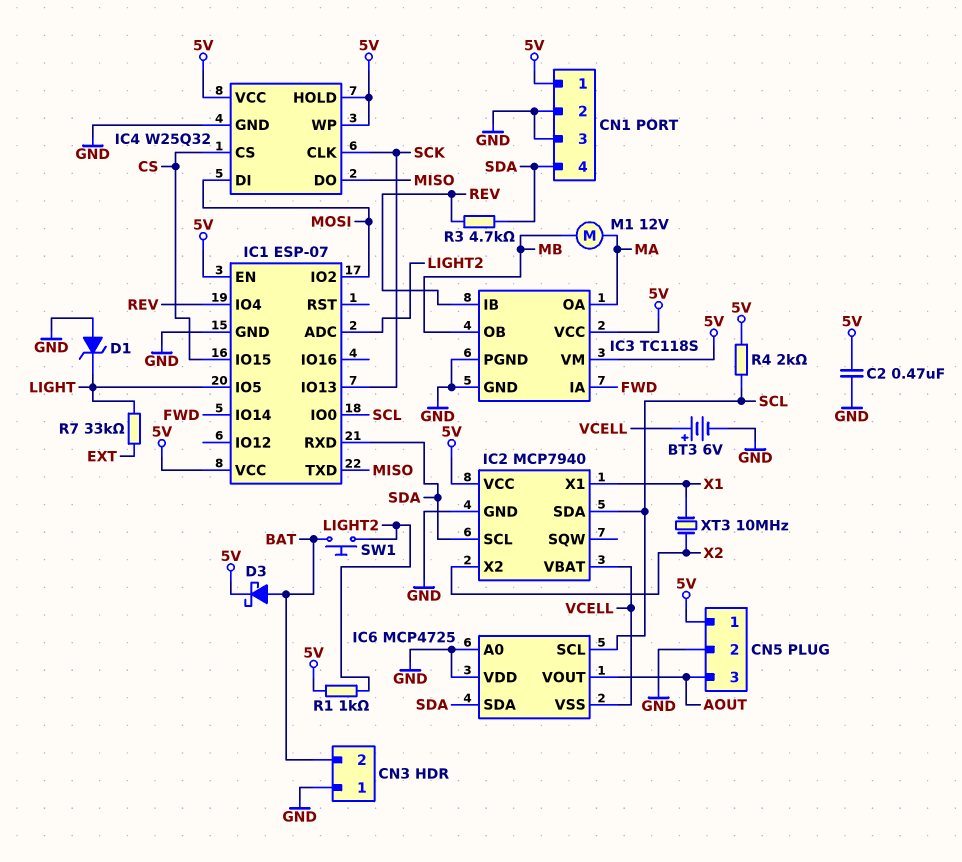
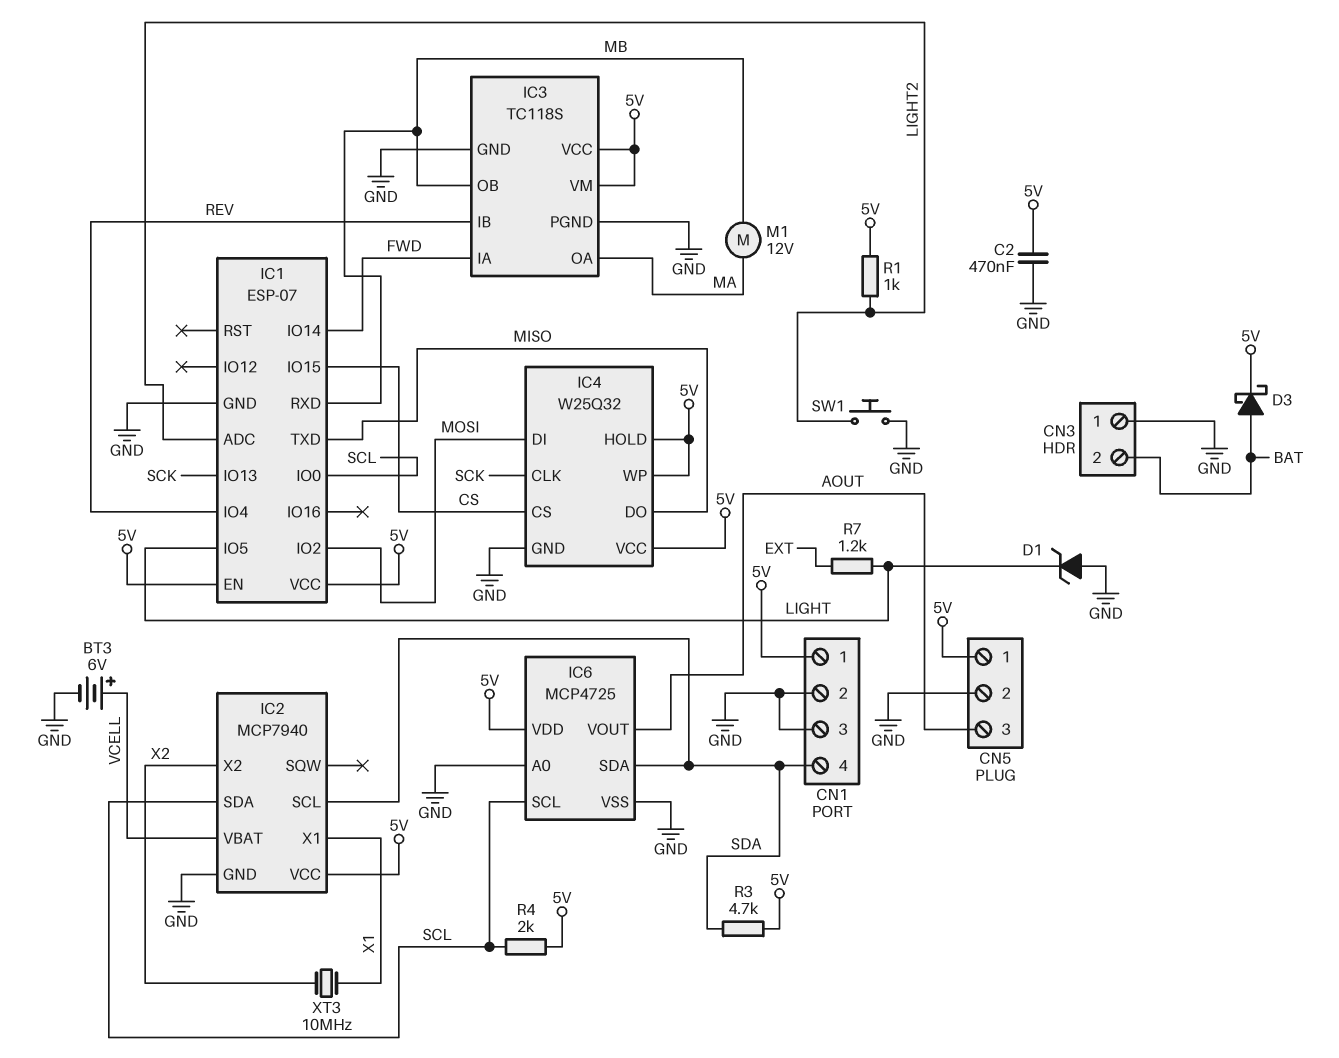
IC1 pin RXD: SDA -> MB
IC6 pin VDD: GND -> 5V
IC6 pin VSS: VCELL -> GND
R3: 4.7k (REV, SDA) -> 4.7k (5V, SDA)
R7: 33k (EXT, LIGHT) -> 1.2k (EXT, LIGHT)
SW1: button (BAT, LIGHT2) -> button (GND, LIGHT2)

